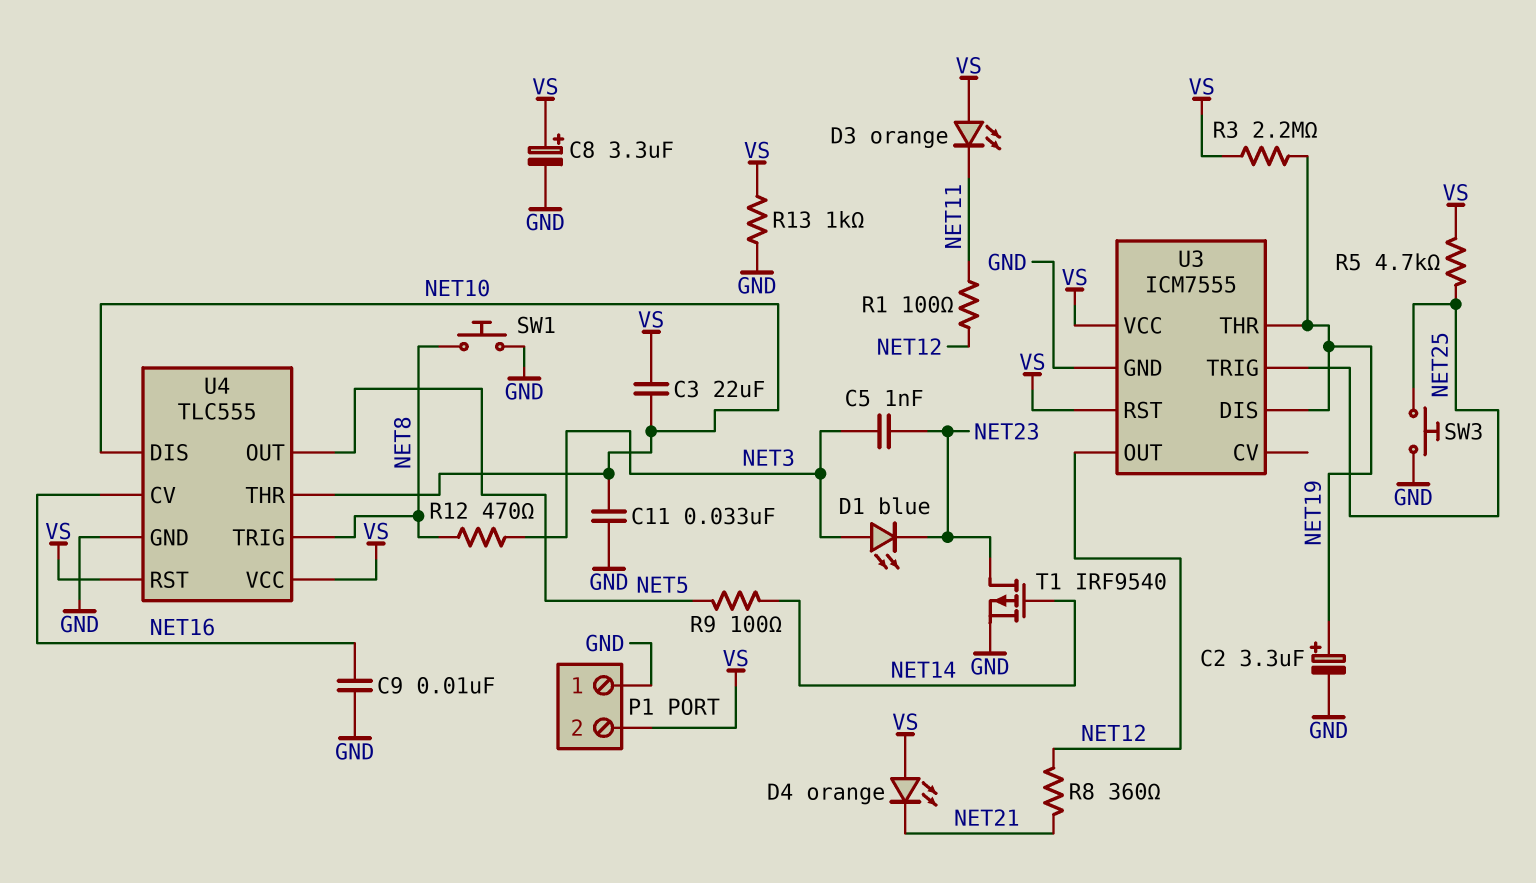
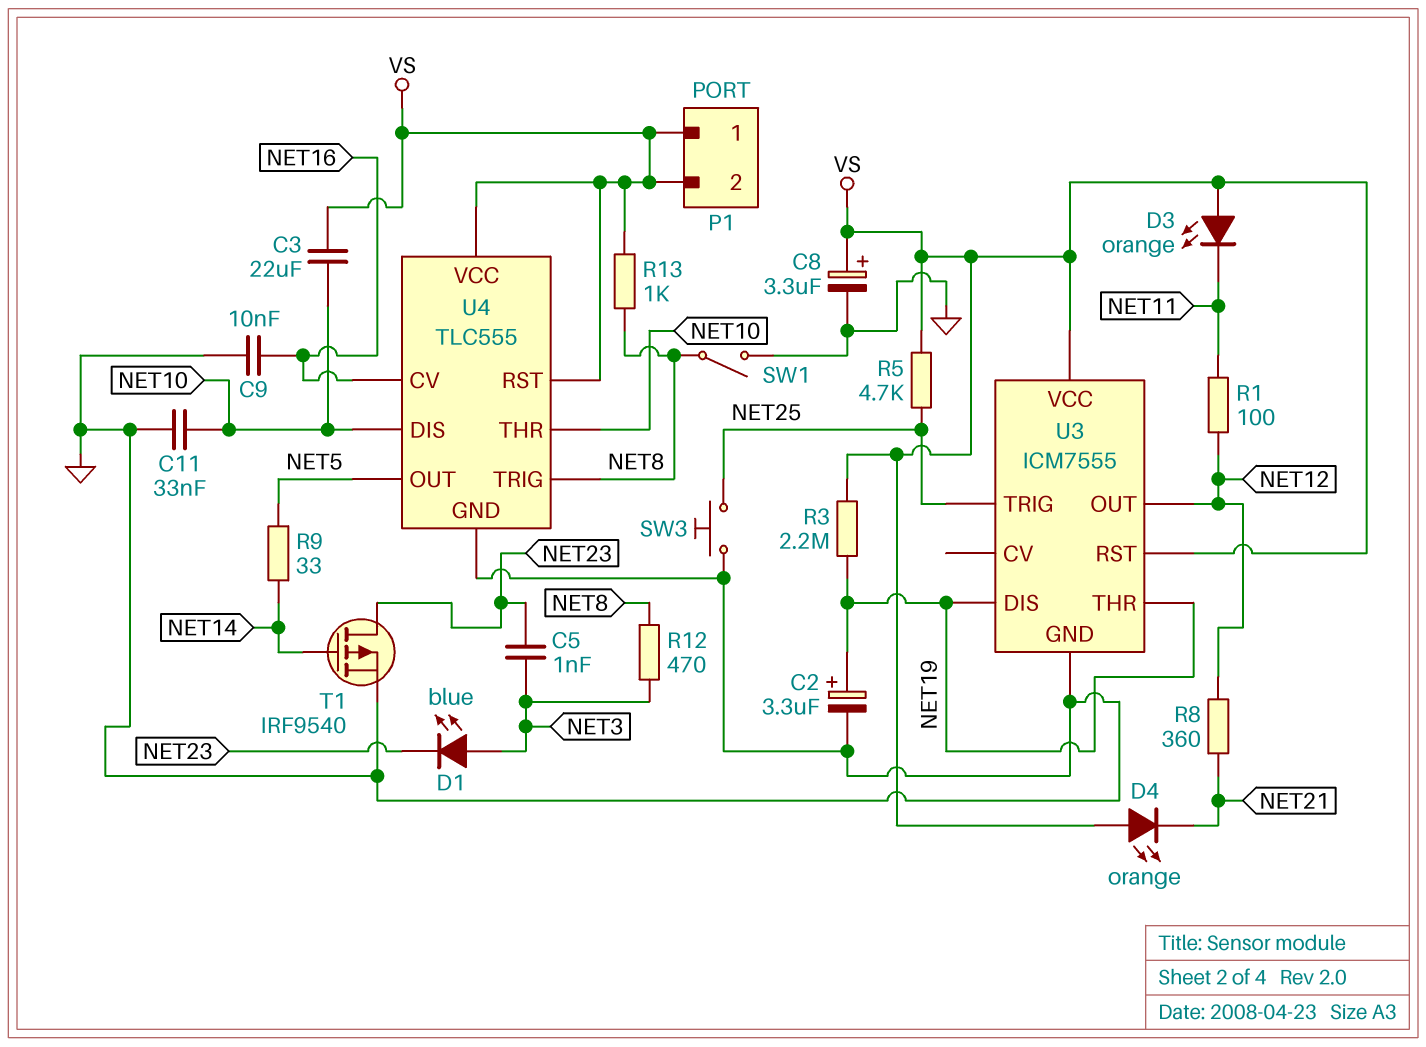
P1 pin 1: GND -> VS
R9: 100 (NET5, NET14) -> 33 (NET5, NET14)
R13: 1k (GND, VS) -> 1k (NET8, VS)
SW1: button (GND, NET8) -> switch (GND, NET8)

